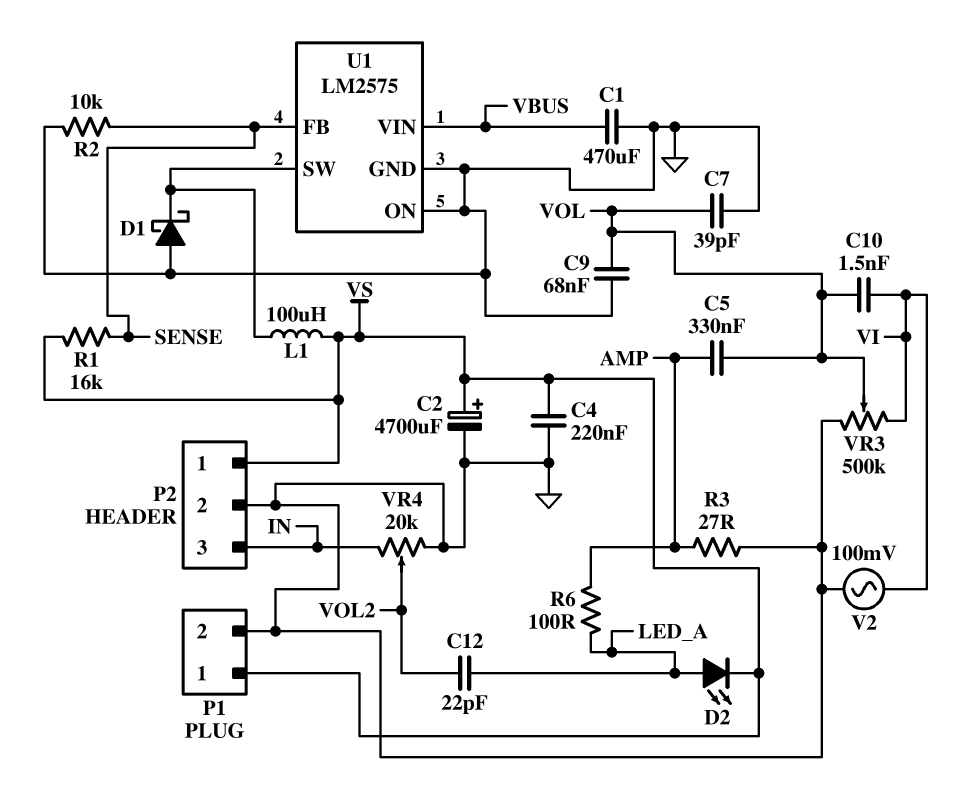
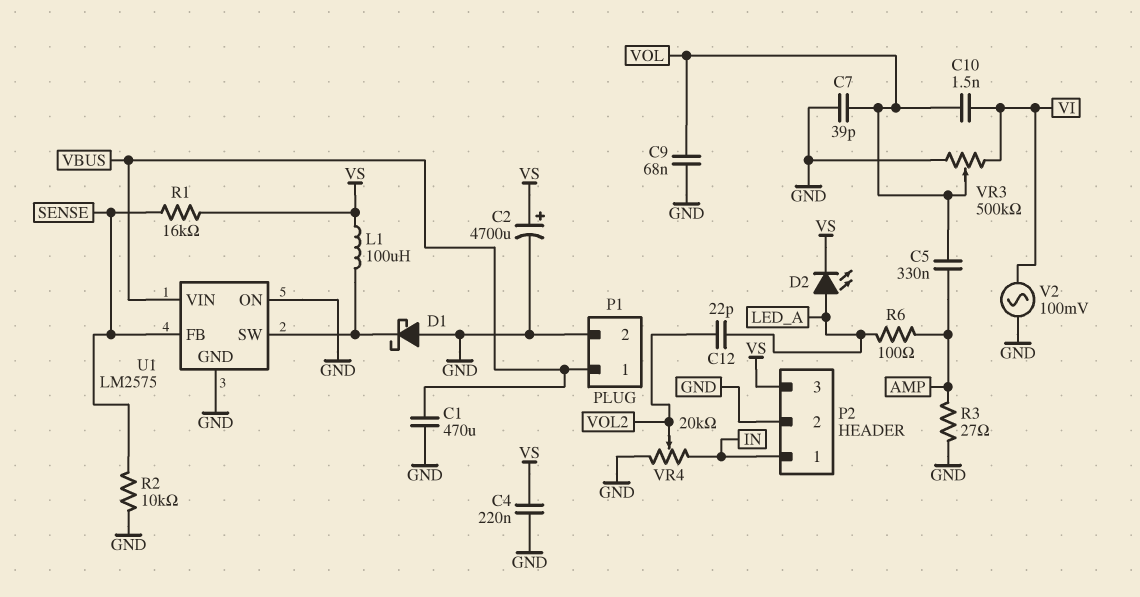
P1 pin 1: VS -> VBUS
P2 pin 1: VS -> IN
P2 pin 3: IN -> VS

